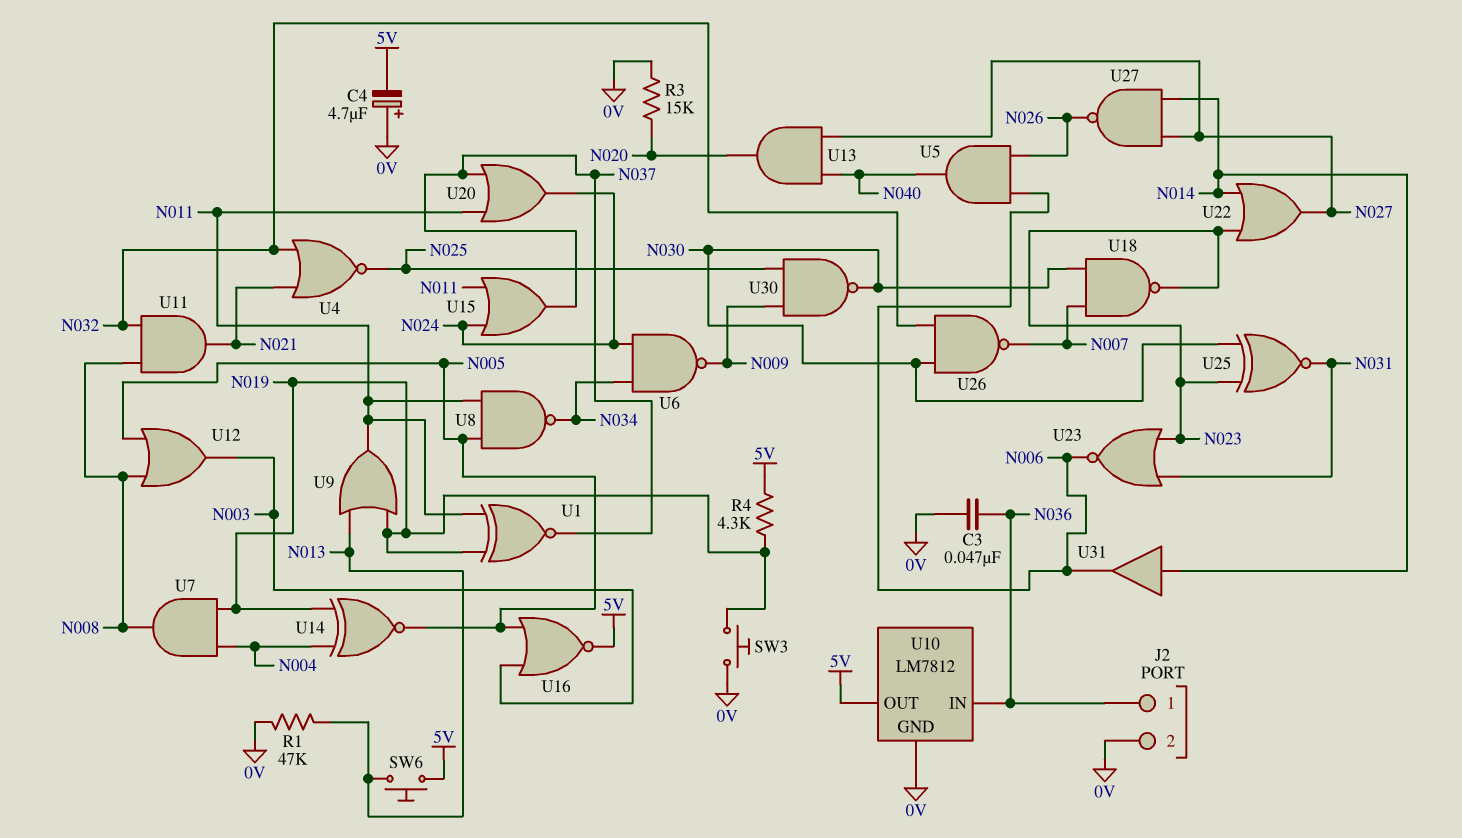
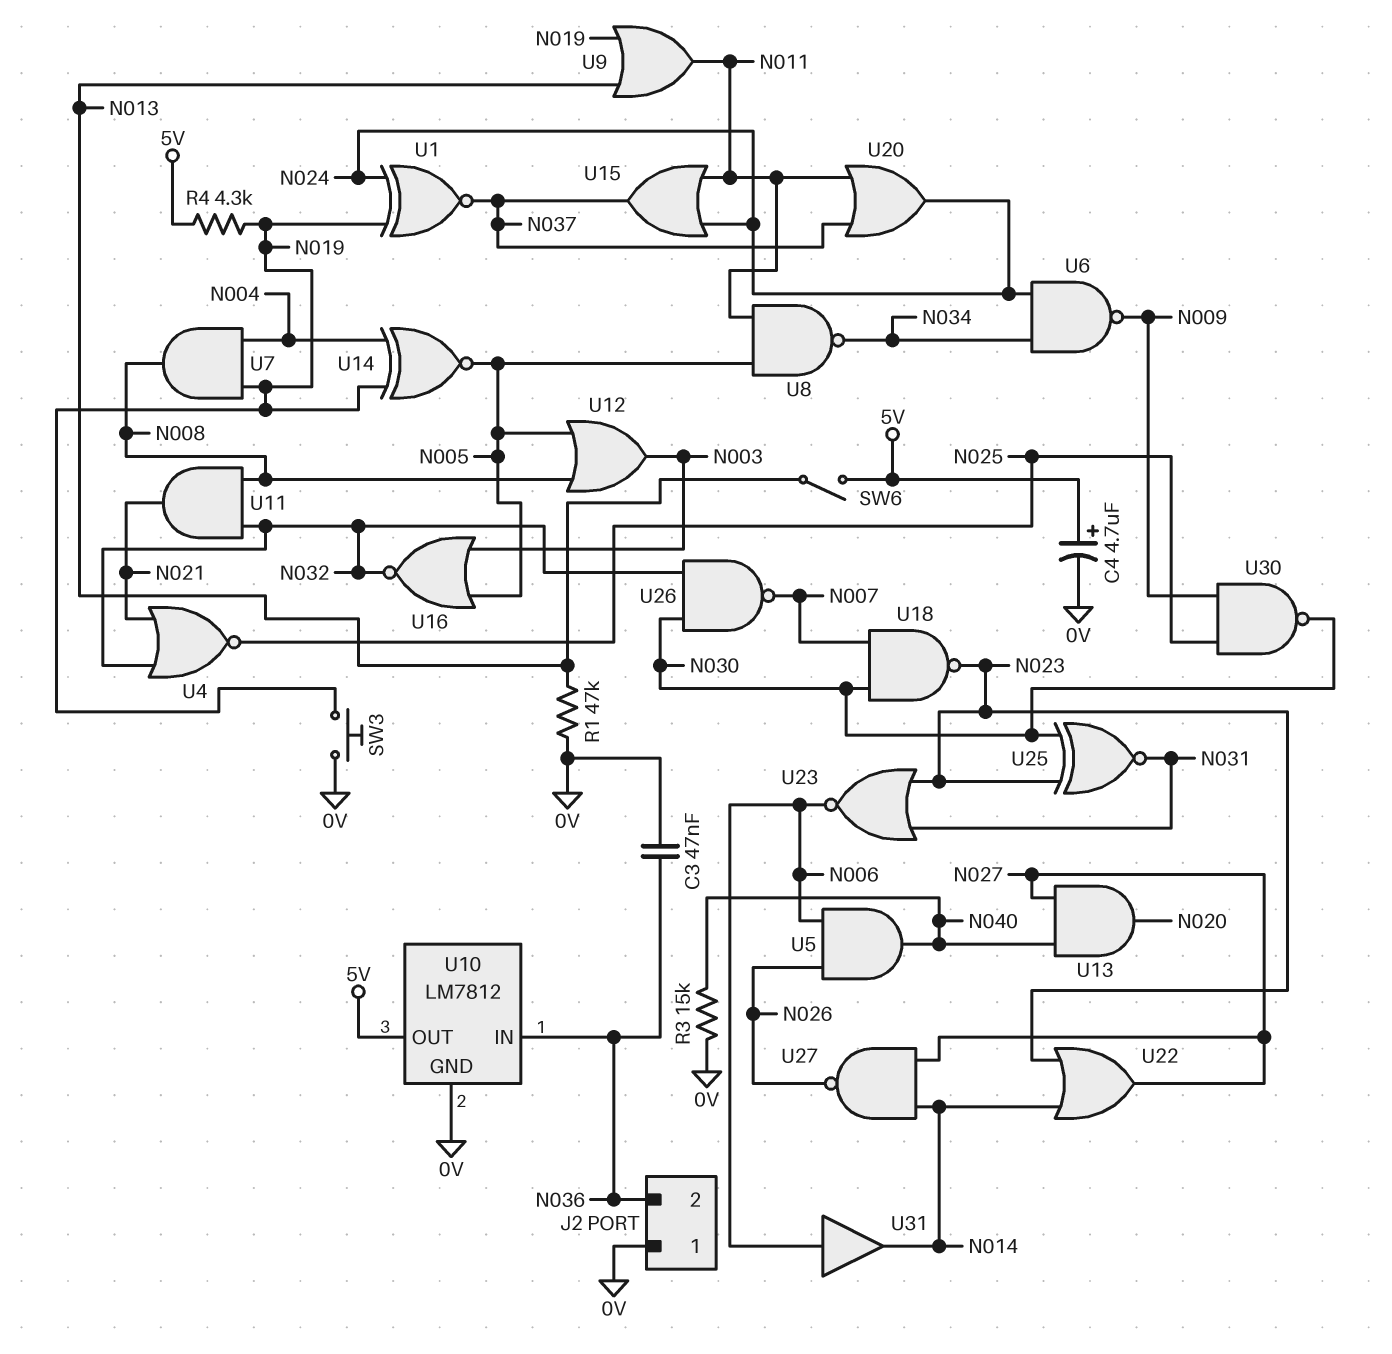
C4: 4.7uF (plus 0V, minus 5V) -> 4.7uF (plus 5V, minus 0V)
J2 pin 1: N036 -> 0V
J2 pin 2: 0V -> N036
R3: 15k (0V, N020) -> 15k (0V, N040)
SW6: button (5V, N013) -> switch (5V, N013)
U1: XNOR (in N011, in N019, out N037) -> XNOR (in N019, in N024, out N037)
U16: NOR (in N003, in N005, out 5V) -> NOR (in N003, in N005, out N032)
U31: buffer (in N014, out N006) -> buffer (in N006, out N014)

